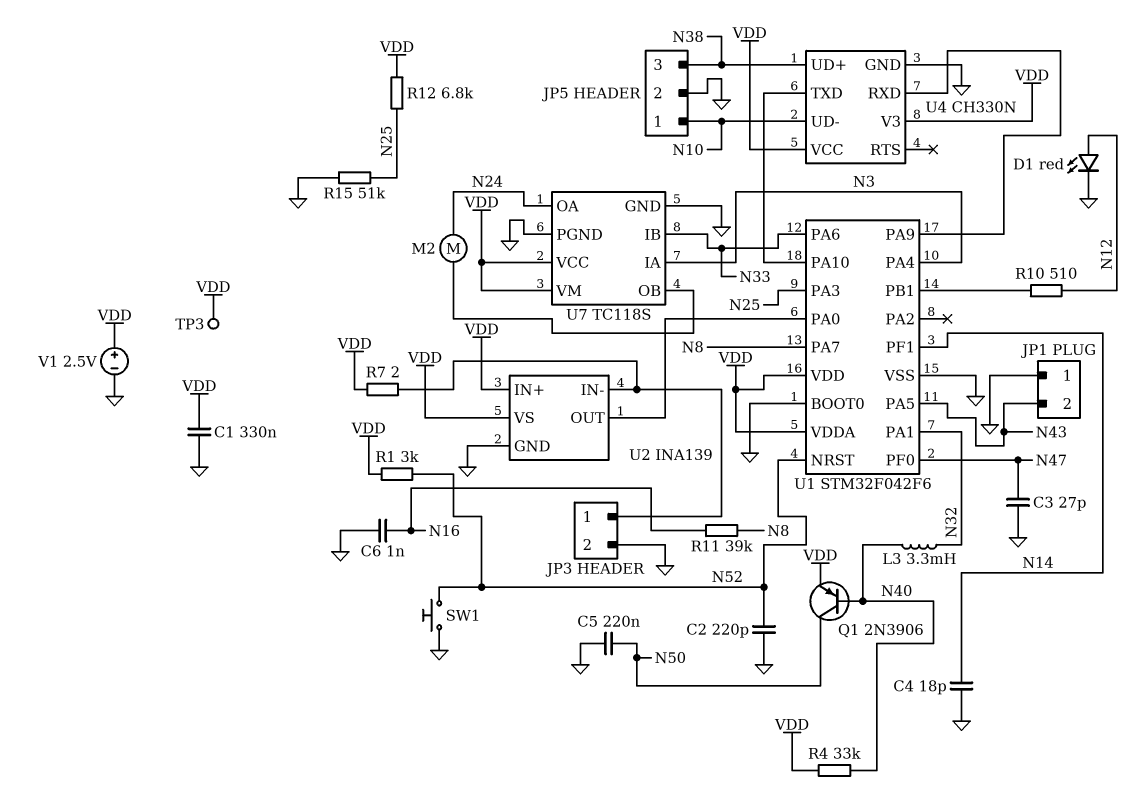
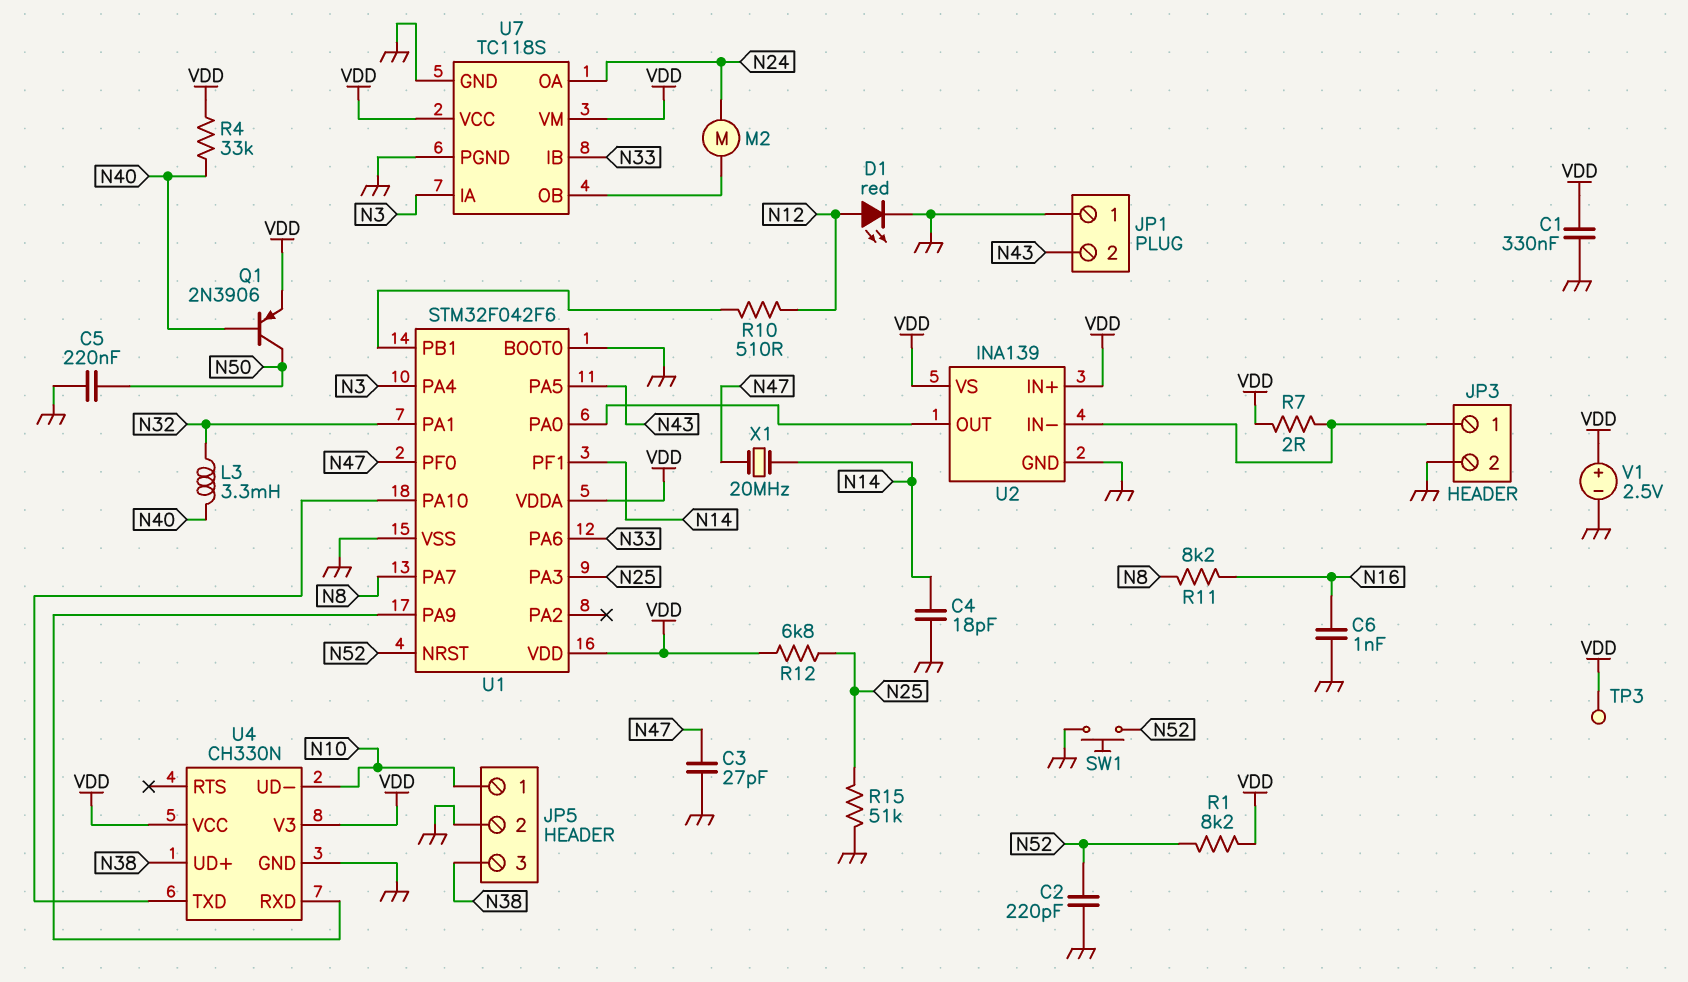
R1: 3k (N52, VDD) -> 8.2k (N52, VDD)
R11: 39k (N8, N16) -> 8.2k (N8, N16)
X1: none -> 20MHz (N14, N47)

